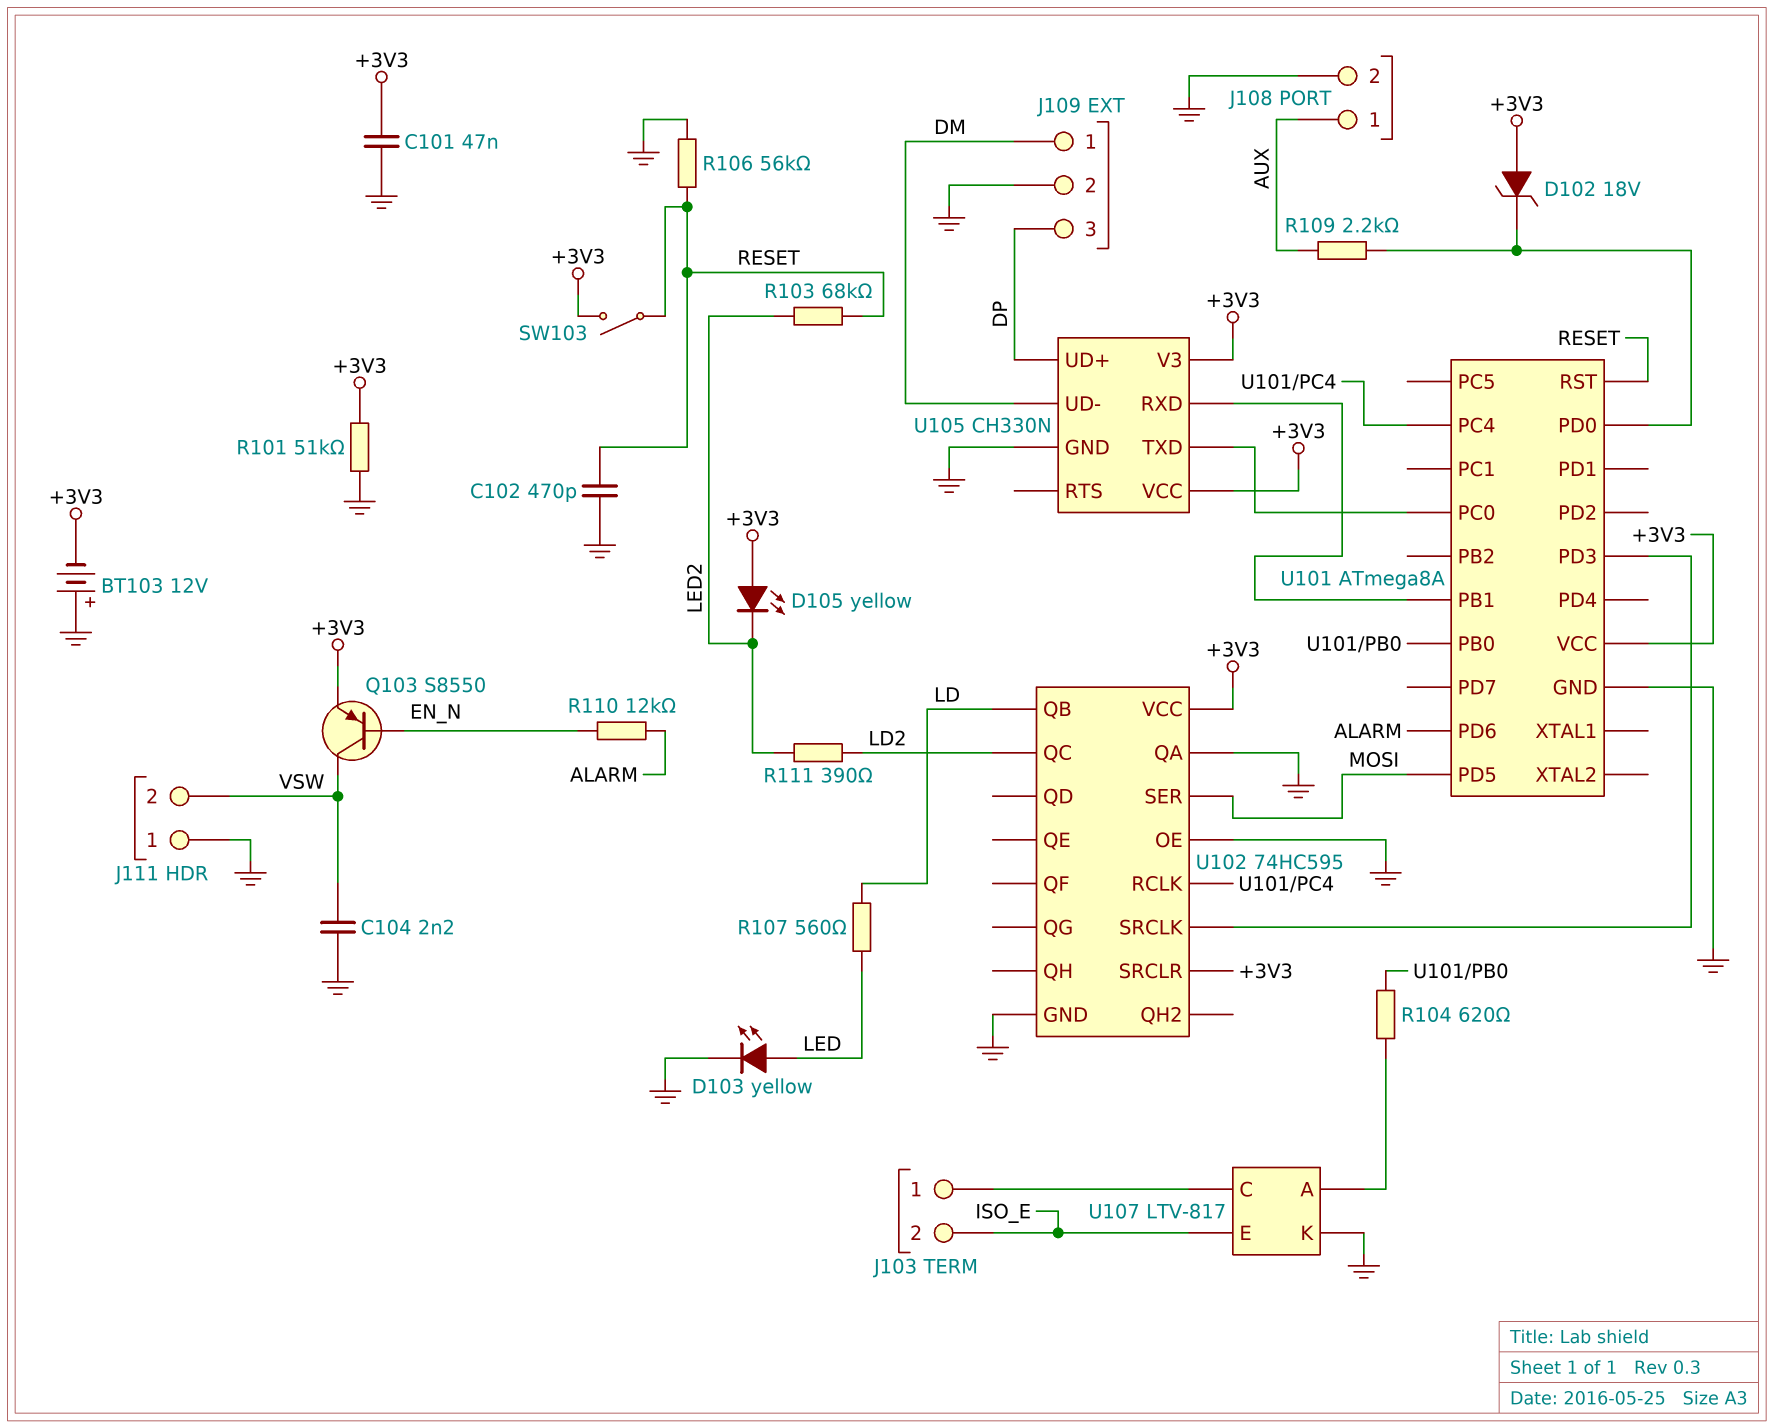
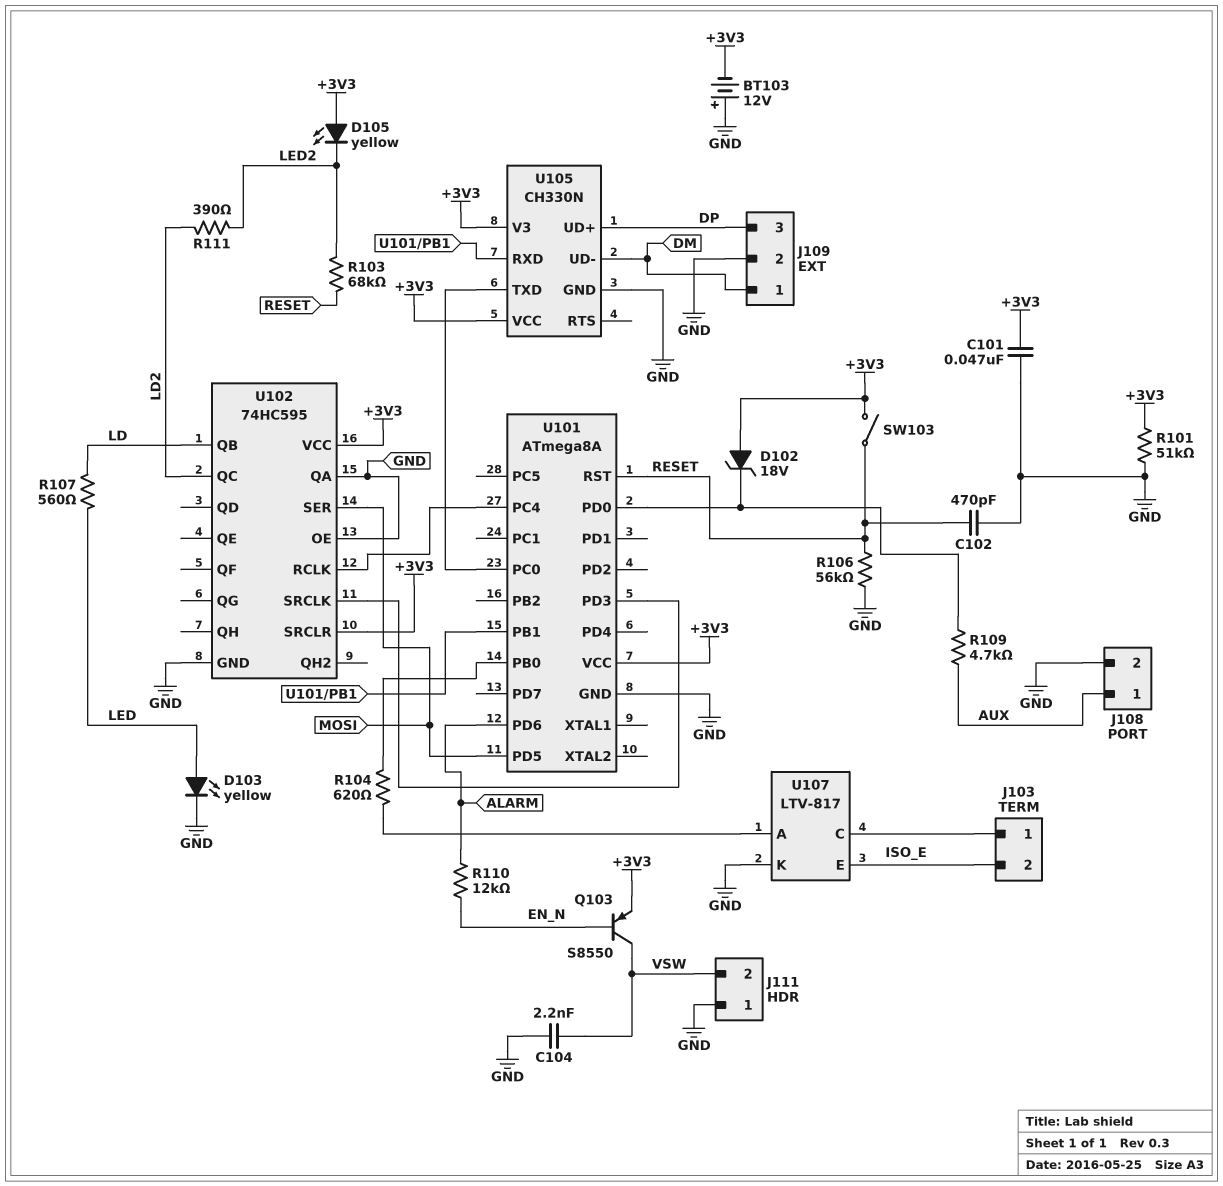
R109: 2.2k (AUX, U101/PD0) -> 4.7k (AUX, U101/PD0)

